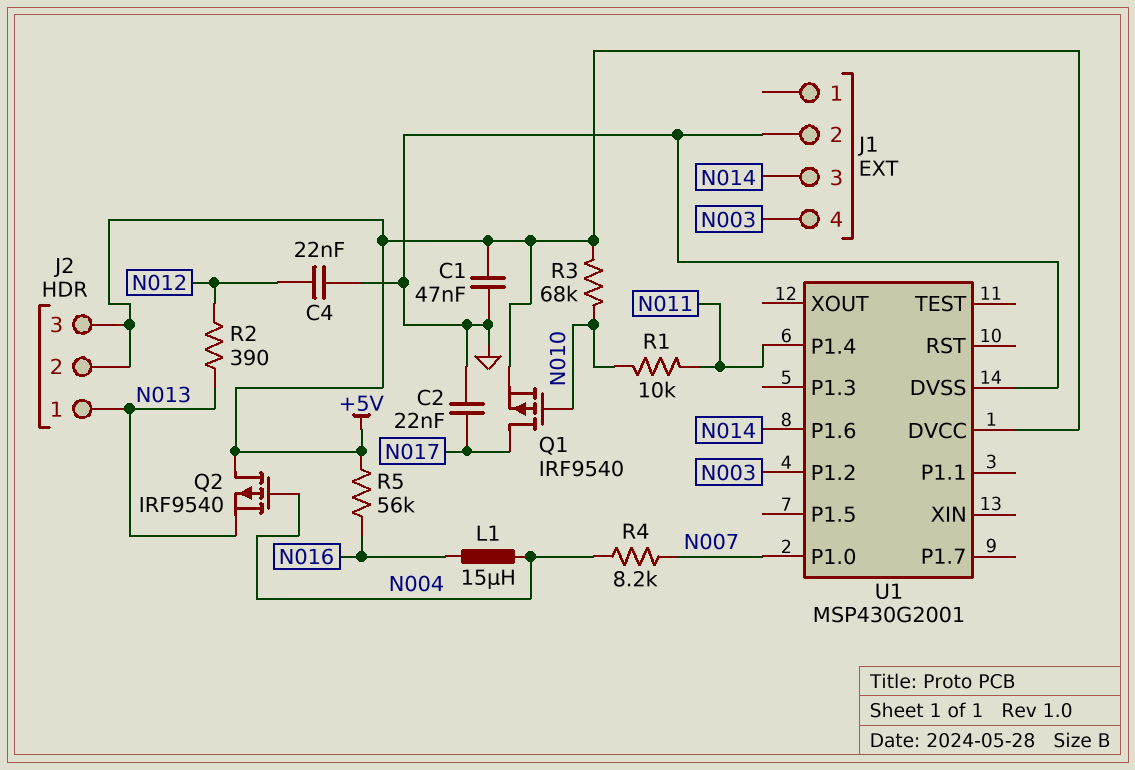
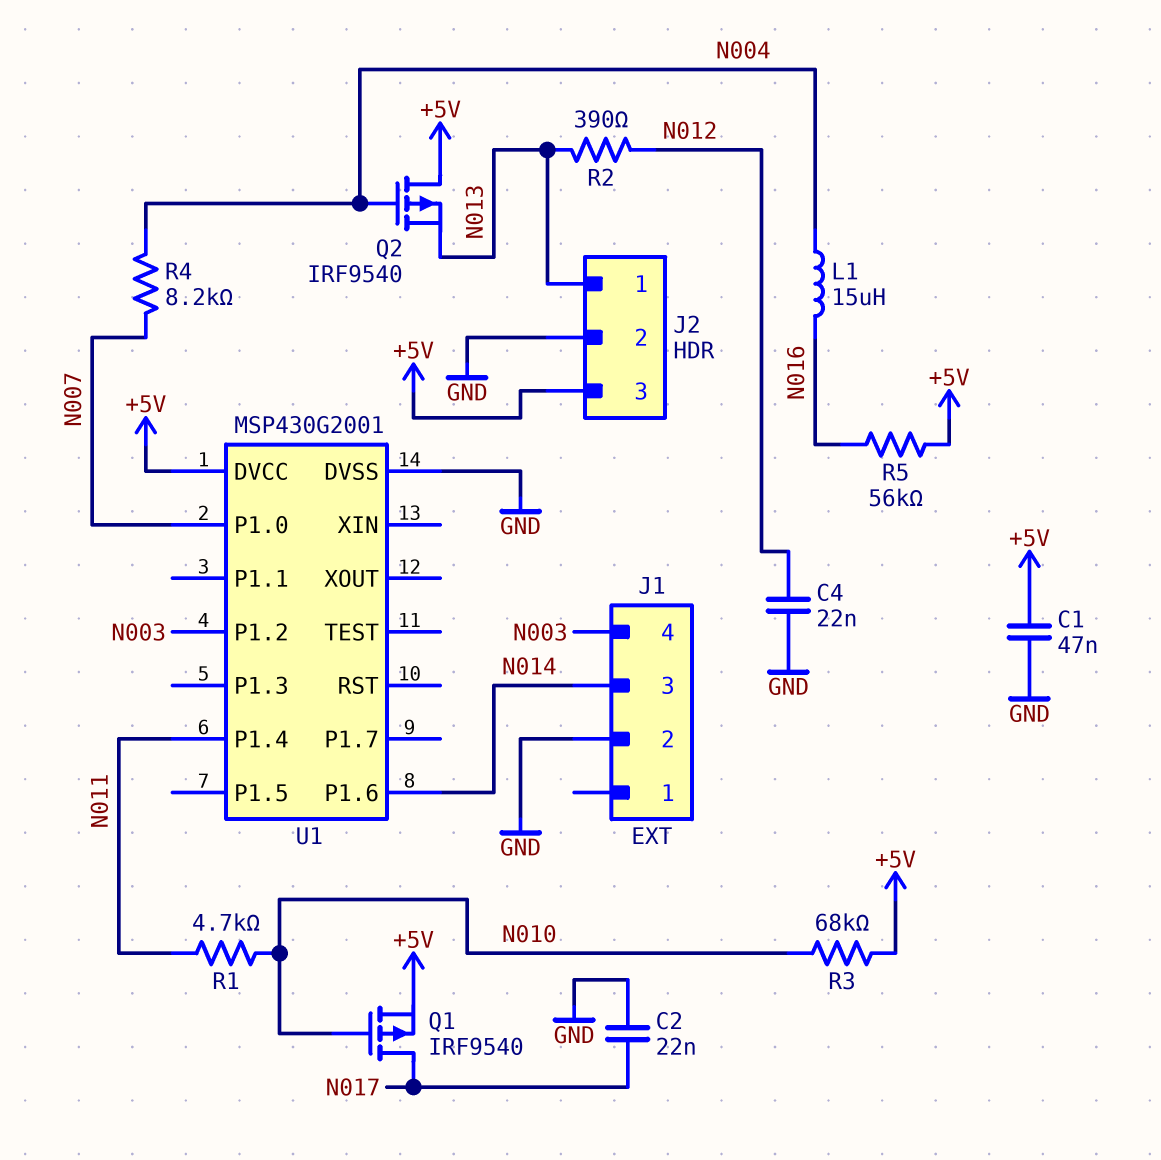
J2 pin 2: +5V -> GND
R1: 10k (N010, N011) -> 4.7k (N010, N011)

